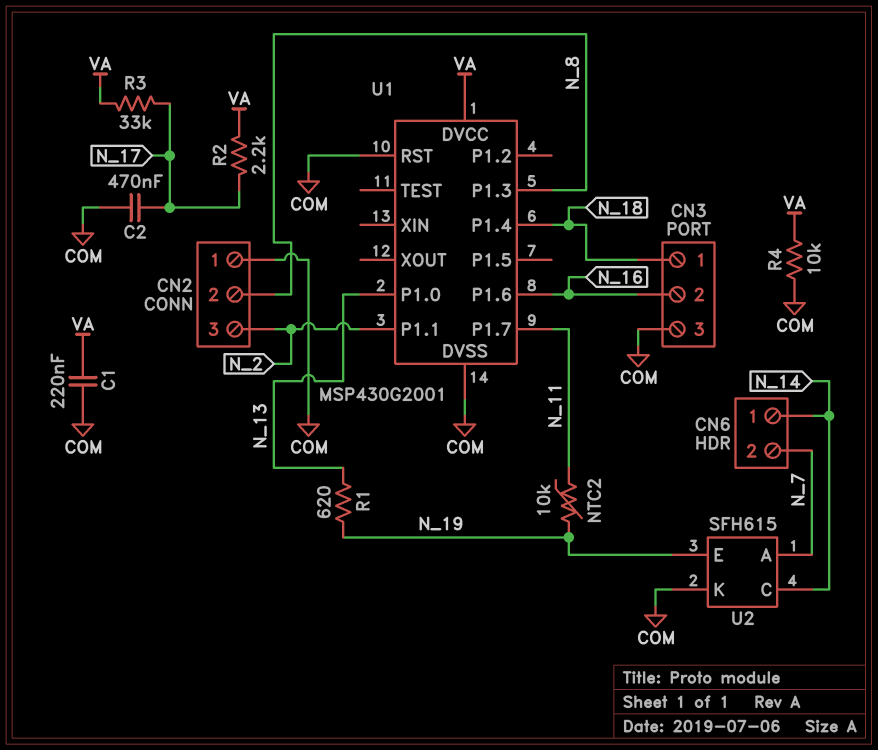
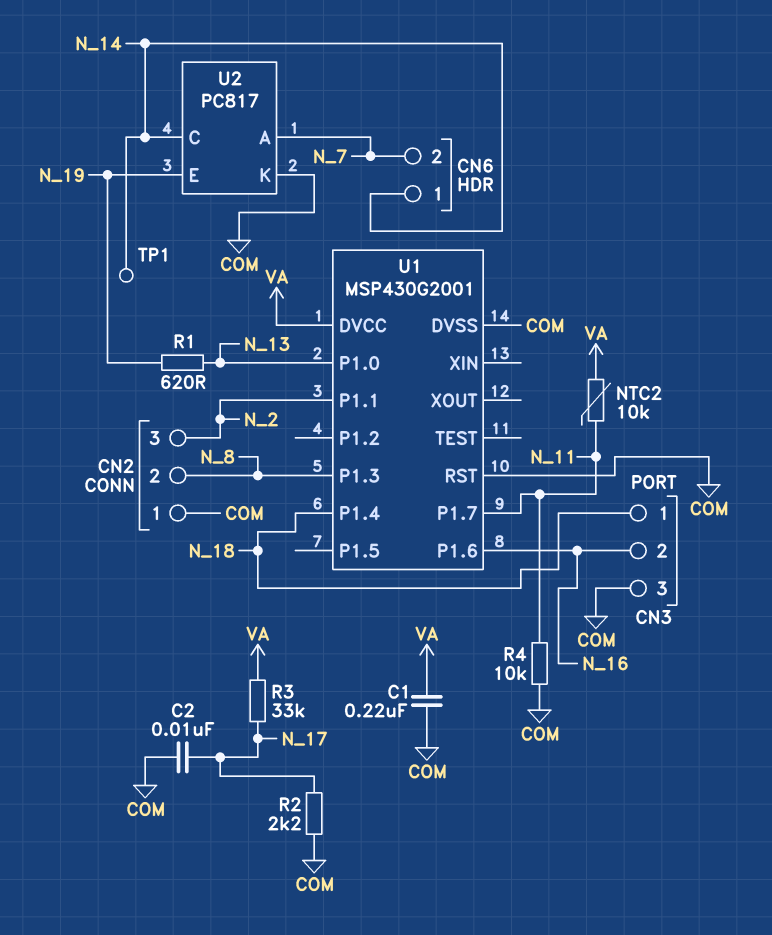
C2: 470nF (COM, N_17) -> 10nF (COM, N_17)
NTC2: 10k (N_11, N_19) -> 10k (N_11, VA)
R2: 2.2k (N_17, VA) -> 2.2k (COM, N_17)
R4: 10k (COM, VA) -> 10k (COM, N_11)
TP1: none -> test point (N_14)
U2: SFH615 -> PC817

